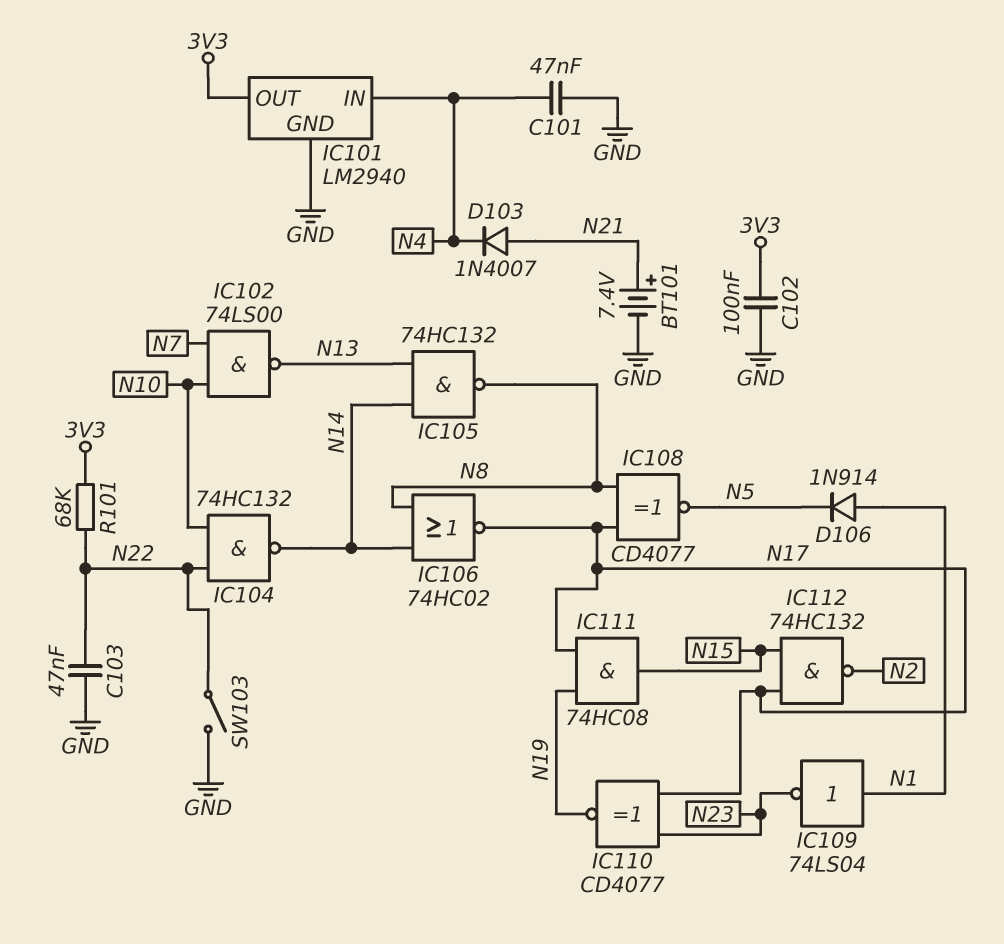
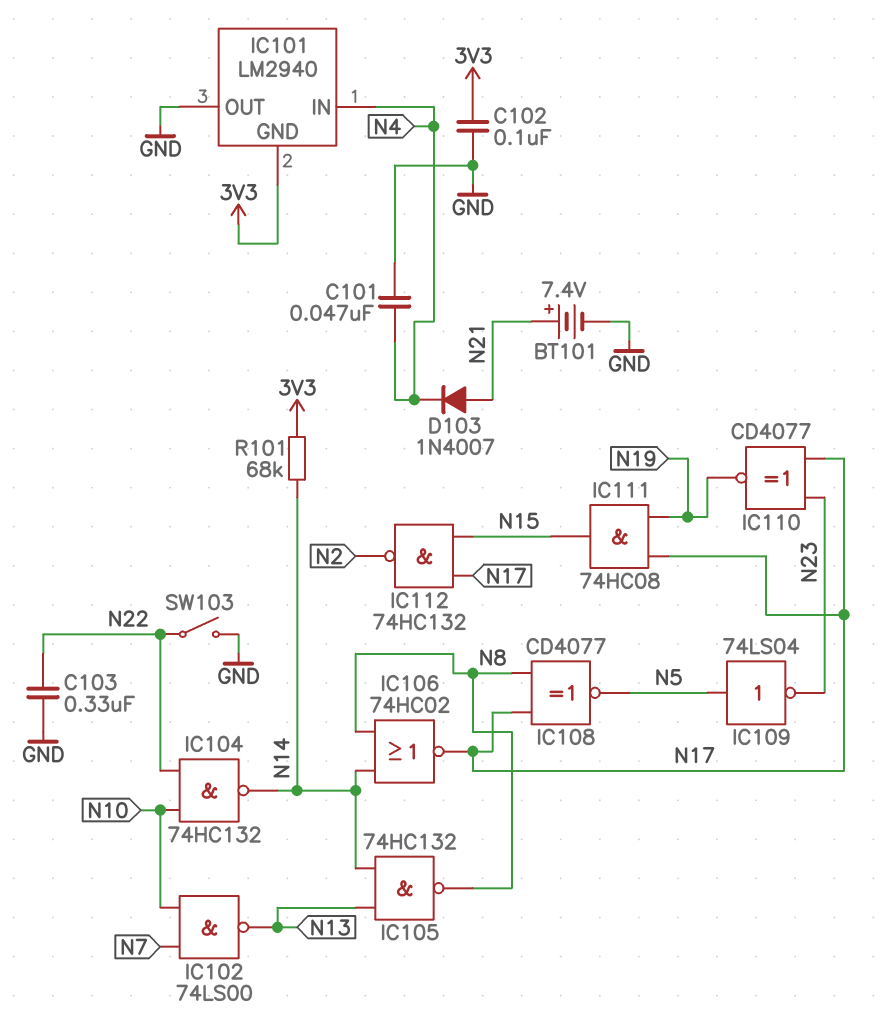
C103: 47nF (GND, N22) -> 330nF (GND, N22)
D106: diode 1N914 (A N1, K N5) -> none
IC101 pin GND: GND -> 3V3
IC101 pin OUT: 3V3 -> GND
IC109: NOT 74LS04 (in N1, out N23) -> NOT 74LS04 (in N5, out N23)
R101: 68k (3V3, N22) -> 68k (3V3, N14)

